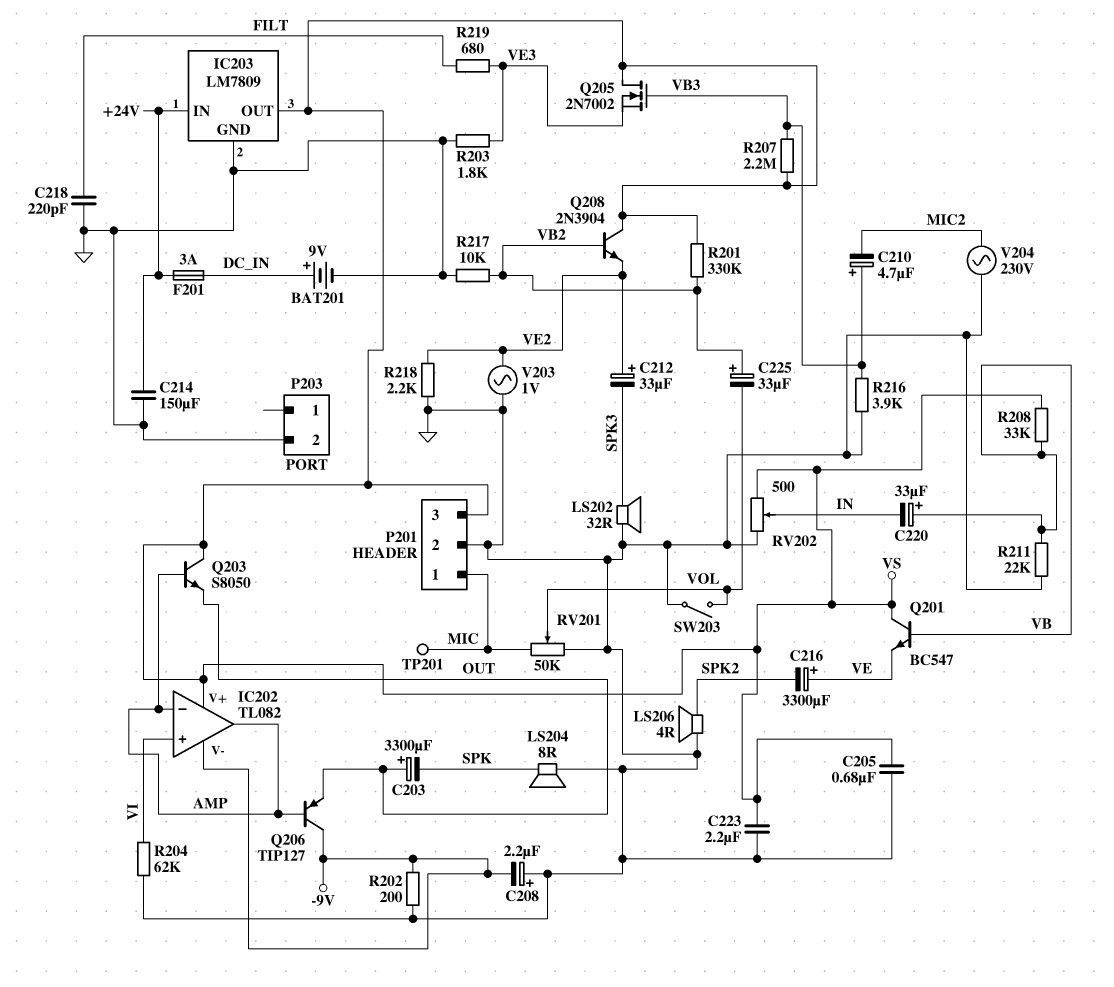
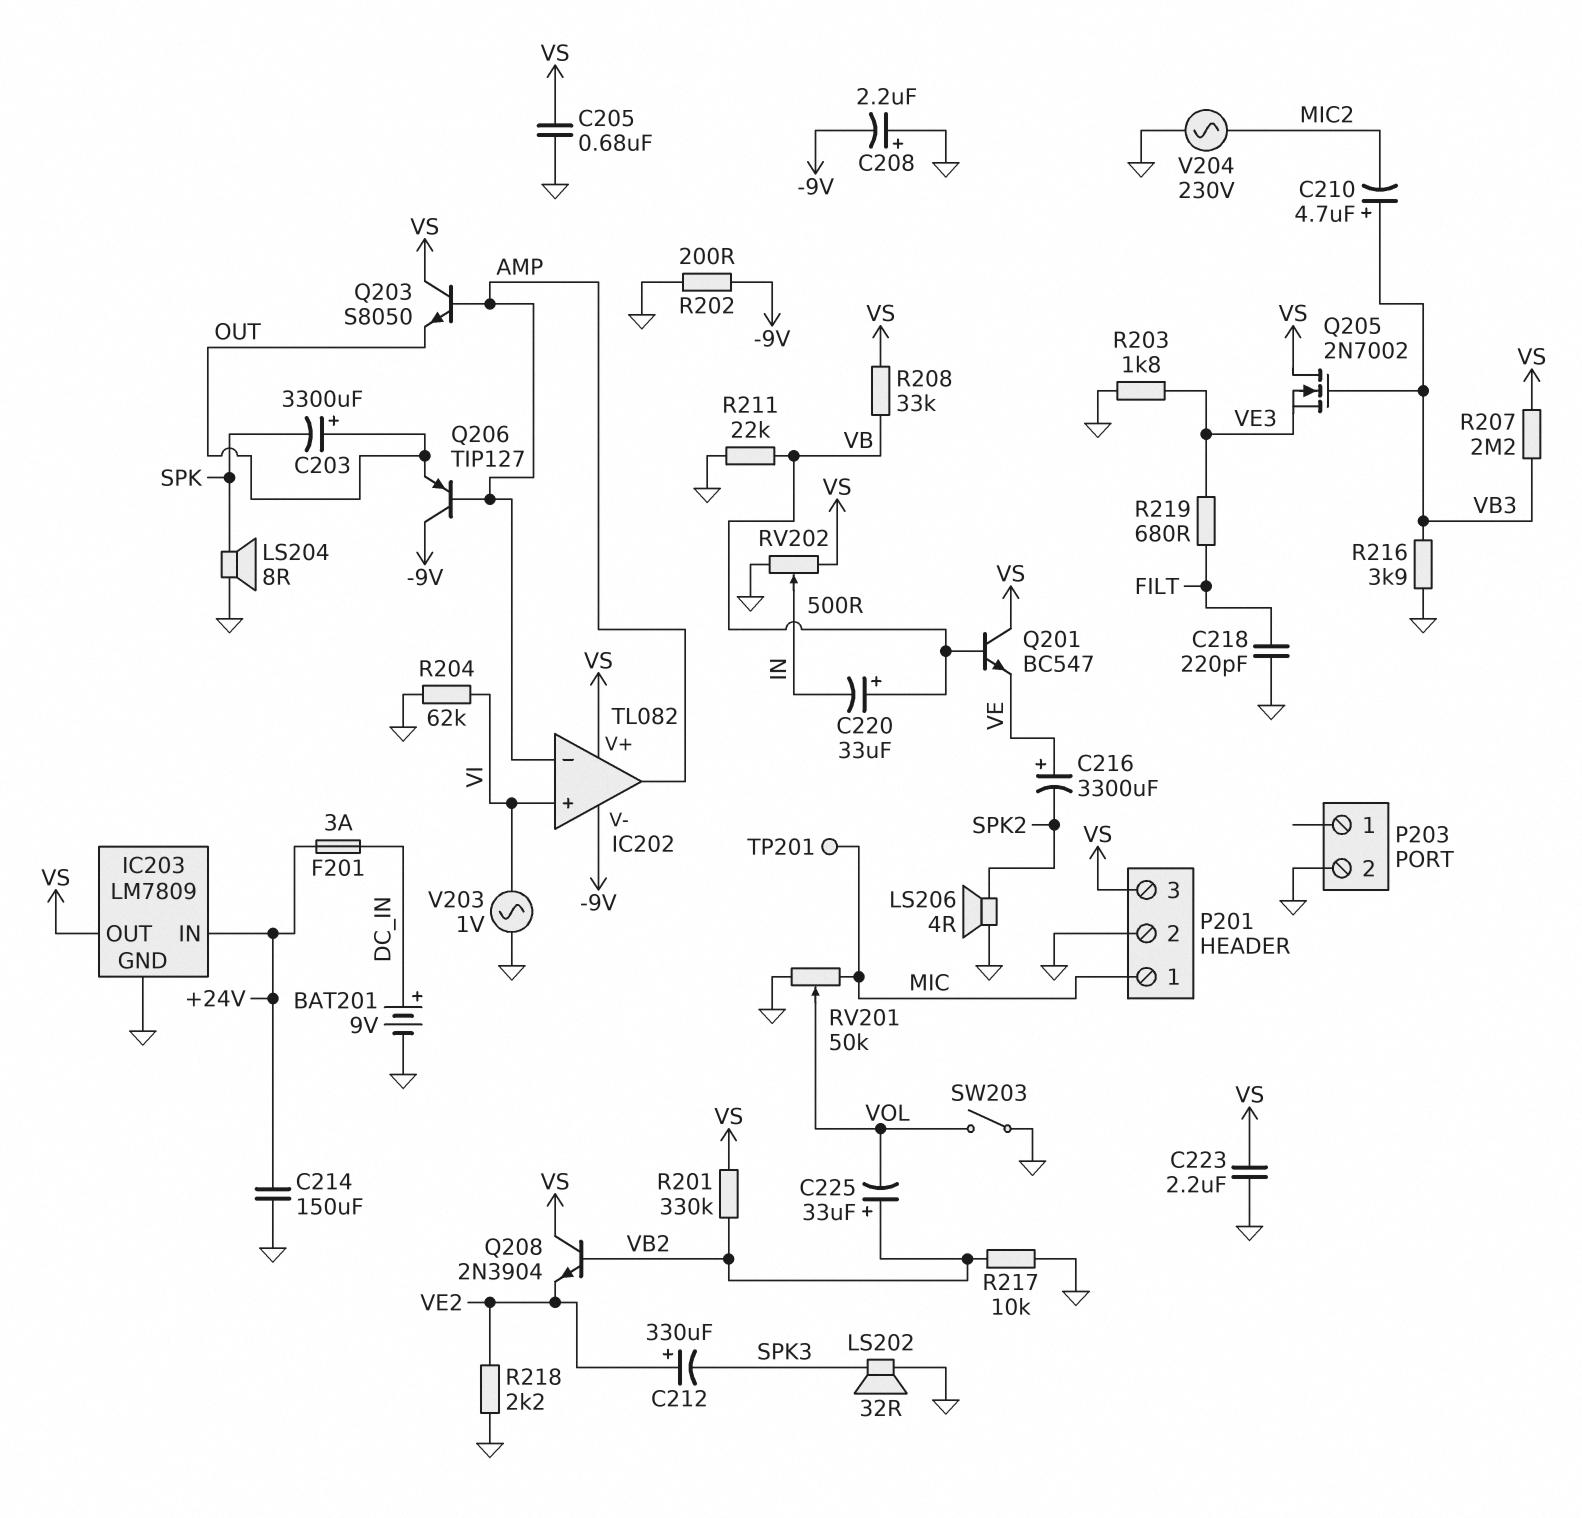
C212: 33uF (plus VE2, minus SPK3) -> 330uF (plus VE2, minus SPK3)
V203: AC 1V (GND, VE2) -> AC 1V (GND, VI)

